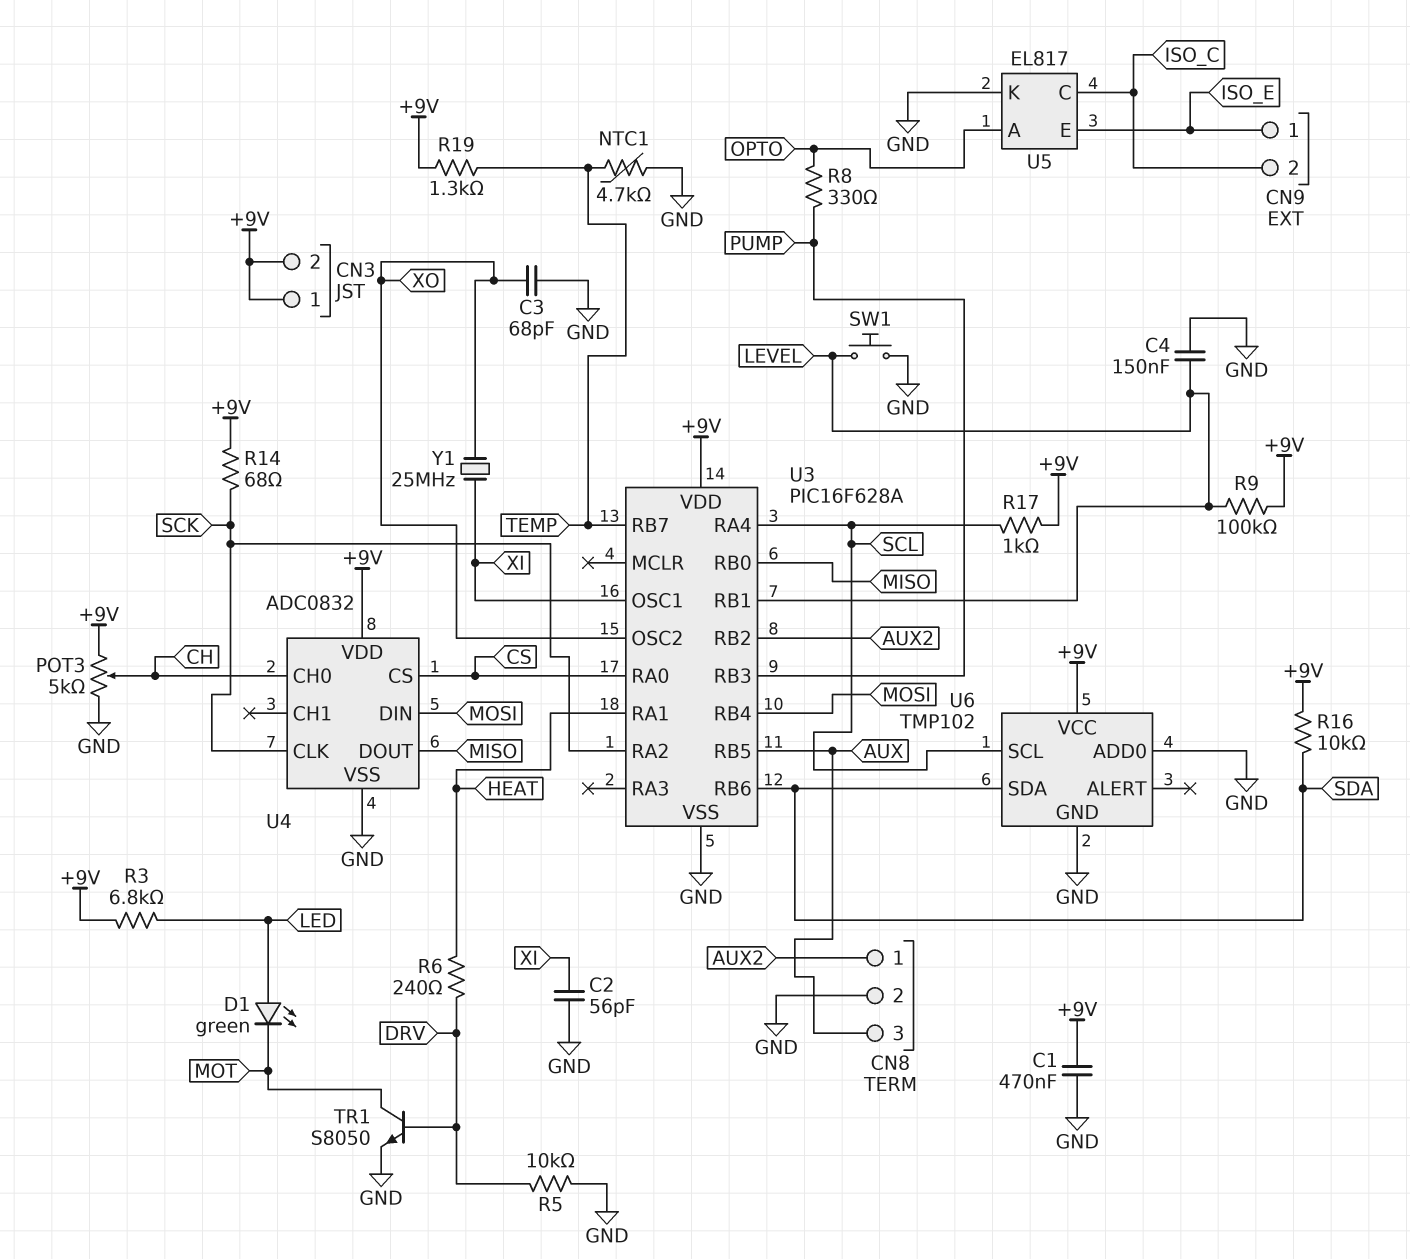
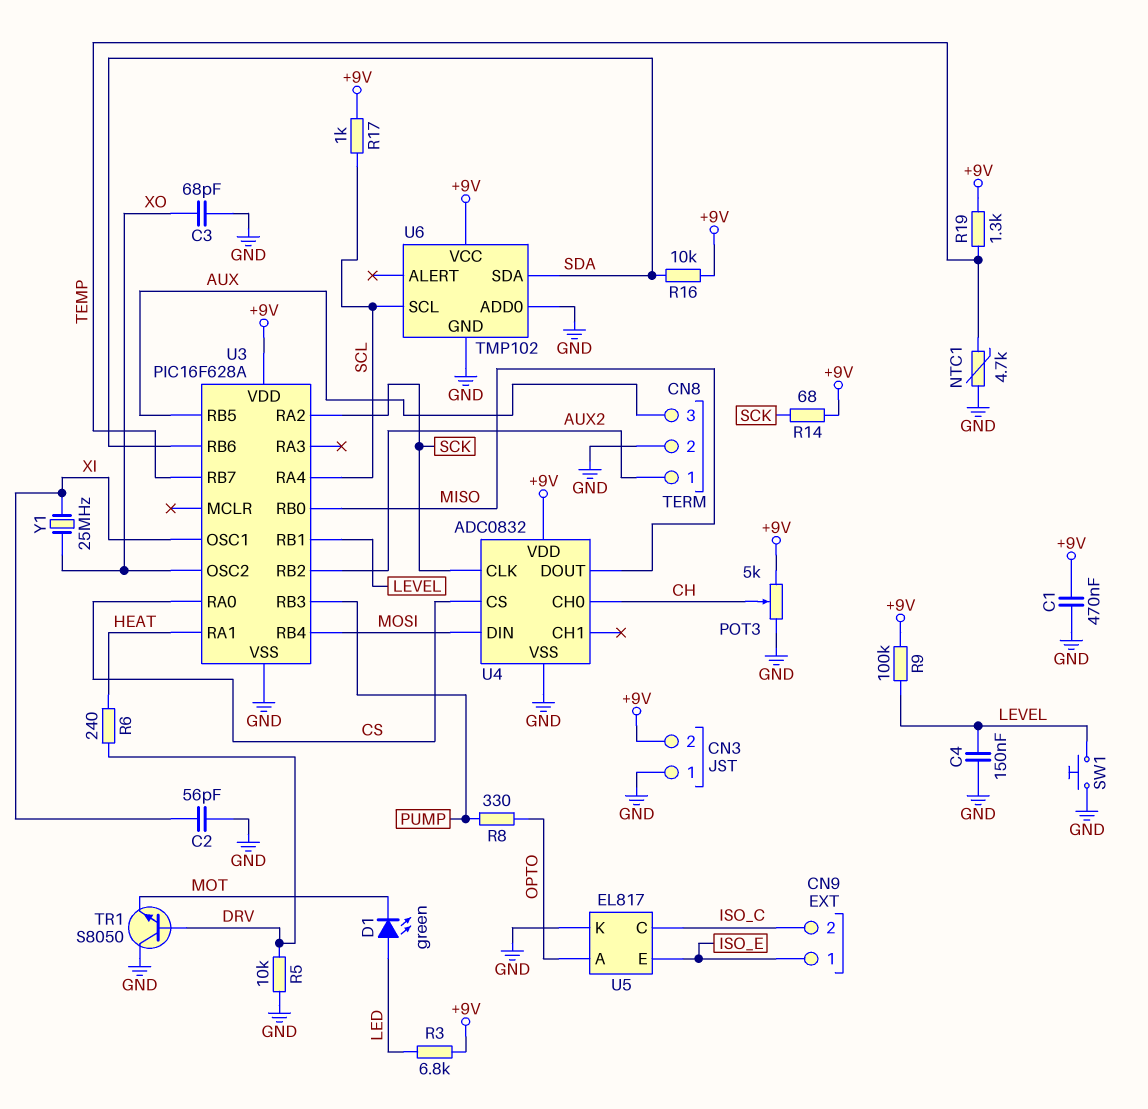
CN3 pin 1: +9V -> GND
TR1: NPN S8050 (B DRV, C MOT, E GND) -> NPN S8050 (B DRV, C GND, E MOT)

